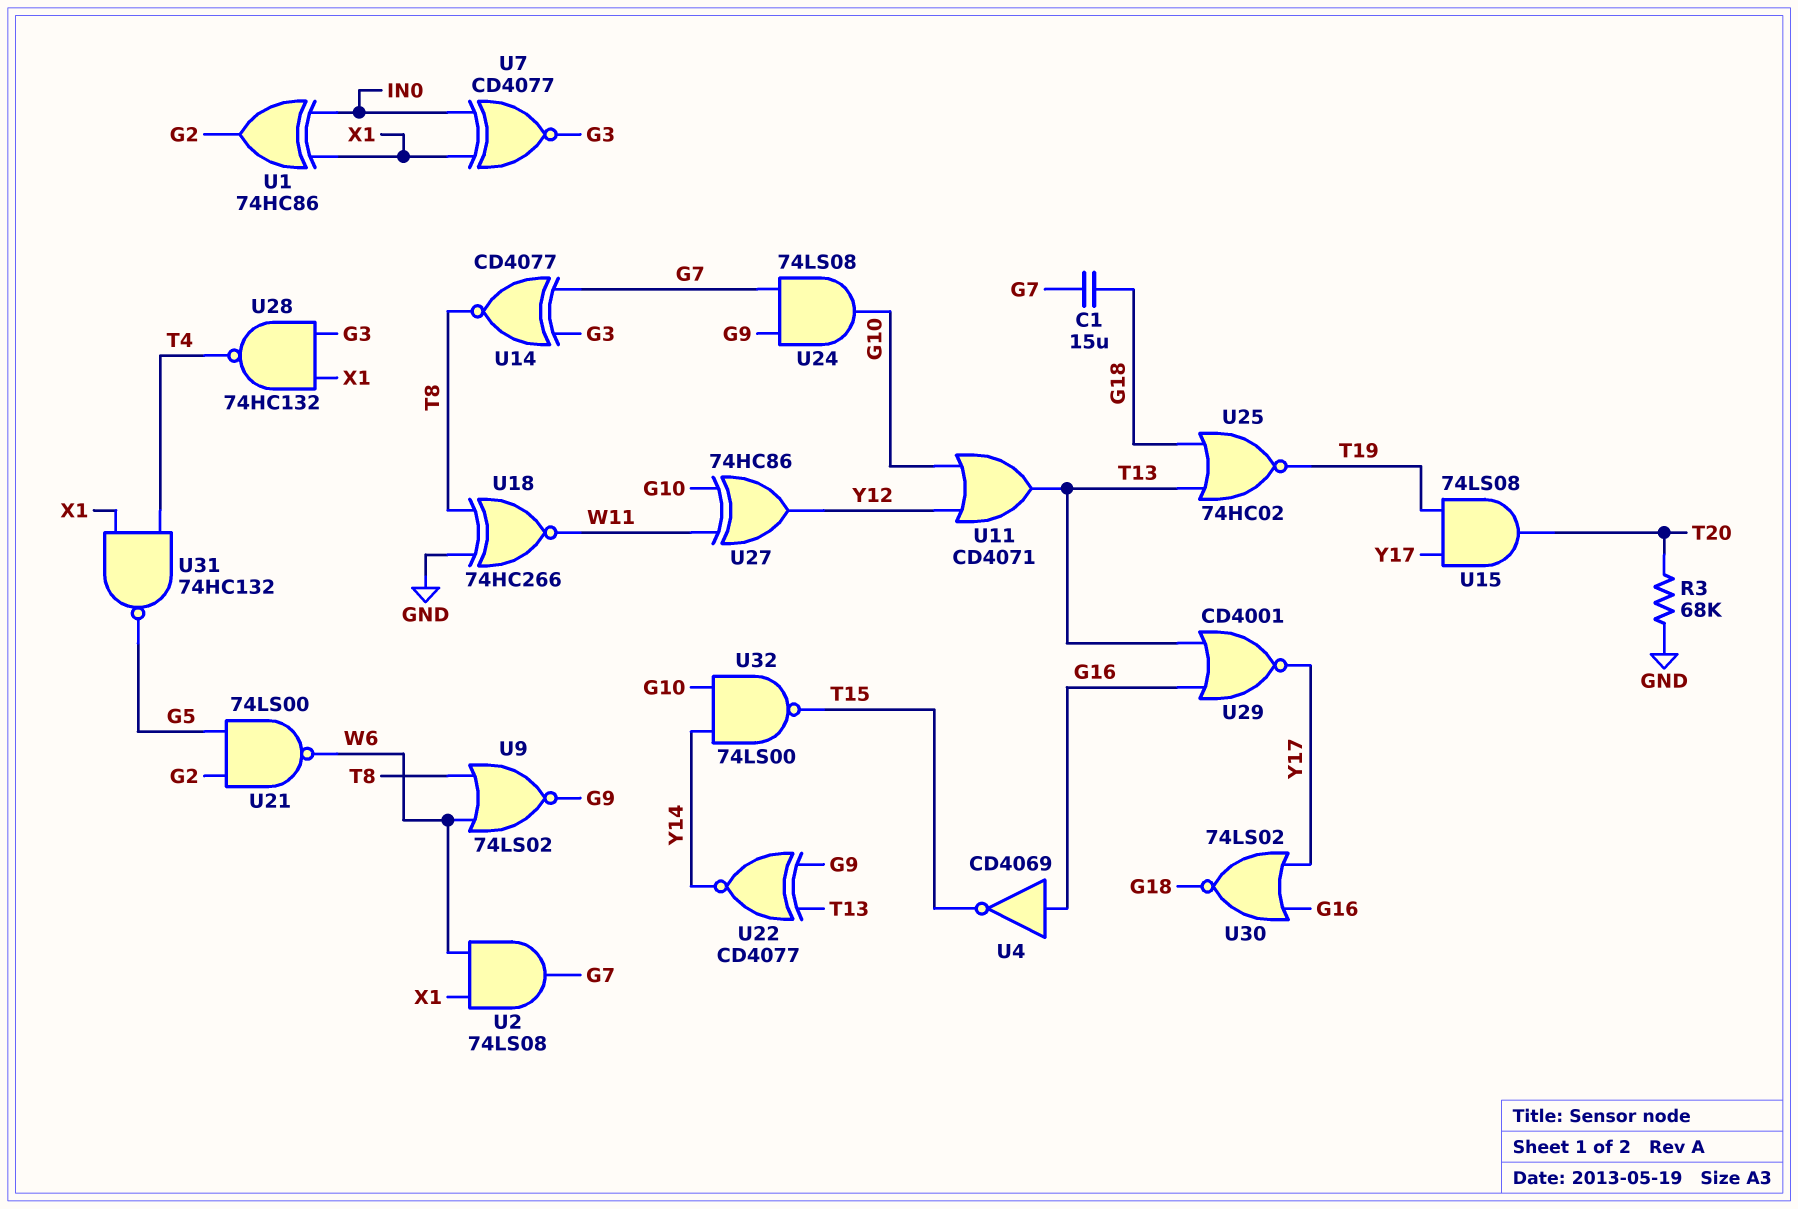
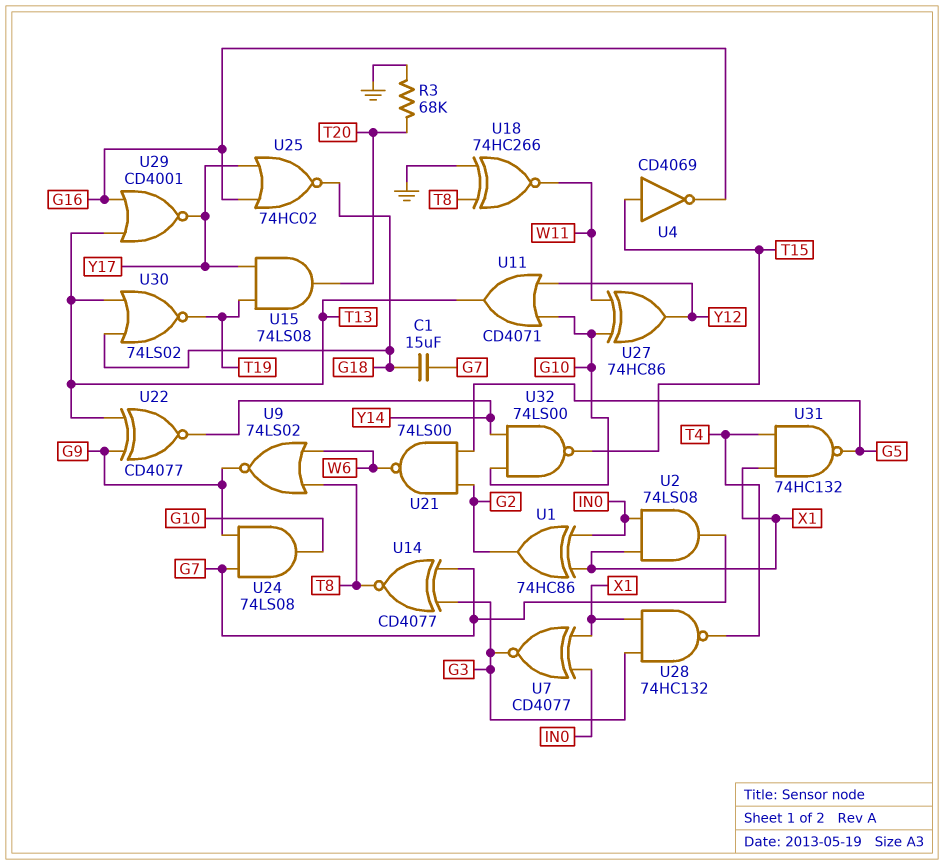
U2: AND 74LS08 (in W6, in X1, out G7) -> AND 74LS08 (in IN0, in X1, out G7)
U4: NOT CD4069 (in G16, out T15) -> NOT CD4069 (in T15, out G16)
U25: NOR 74HC02 (in G18, in T13, out T19) -> NOR 74HC02 (in G16, in Y17, out G18)
U30: NOR 74LS02 (in G16, in Y17, out G18) -> NOR 74LS02 (in G18, in T13, out T19)

